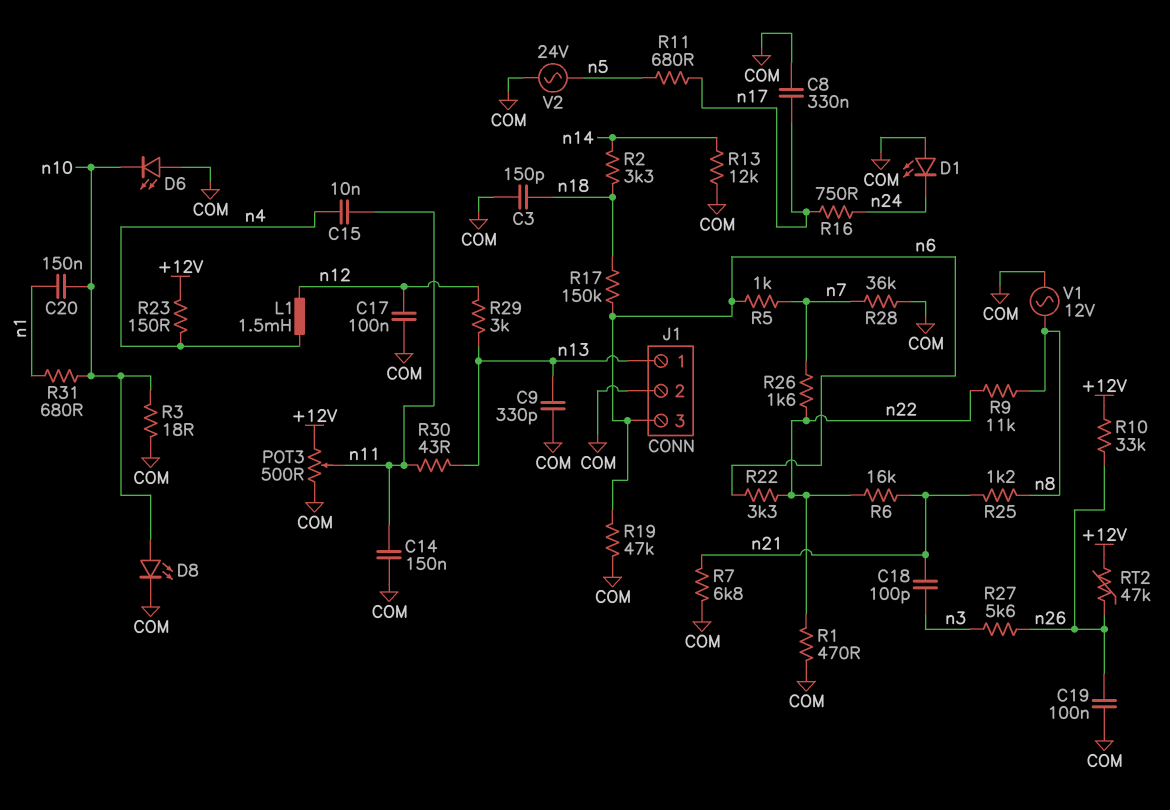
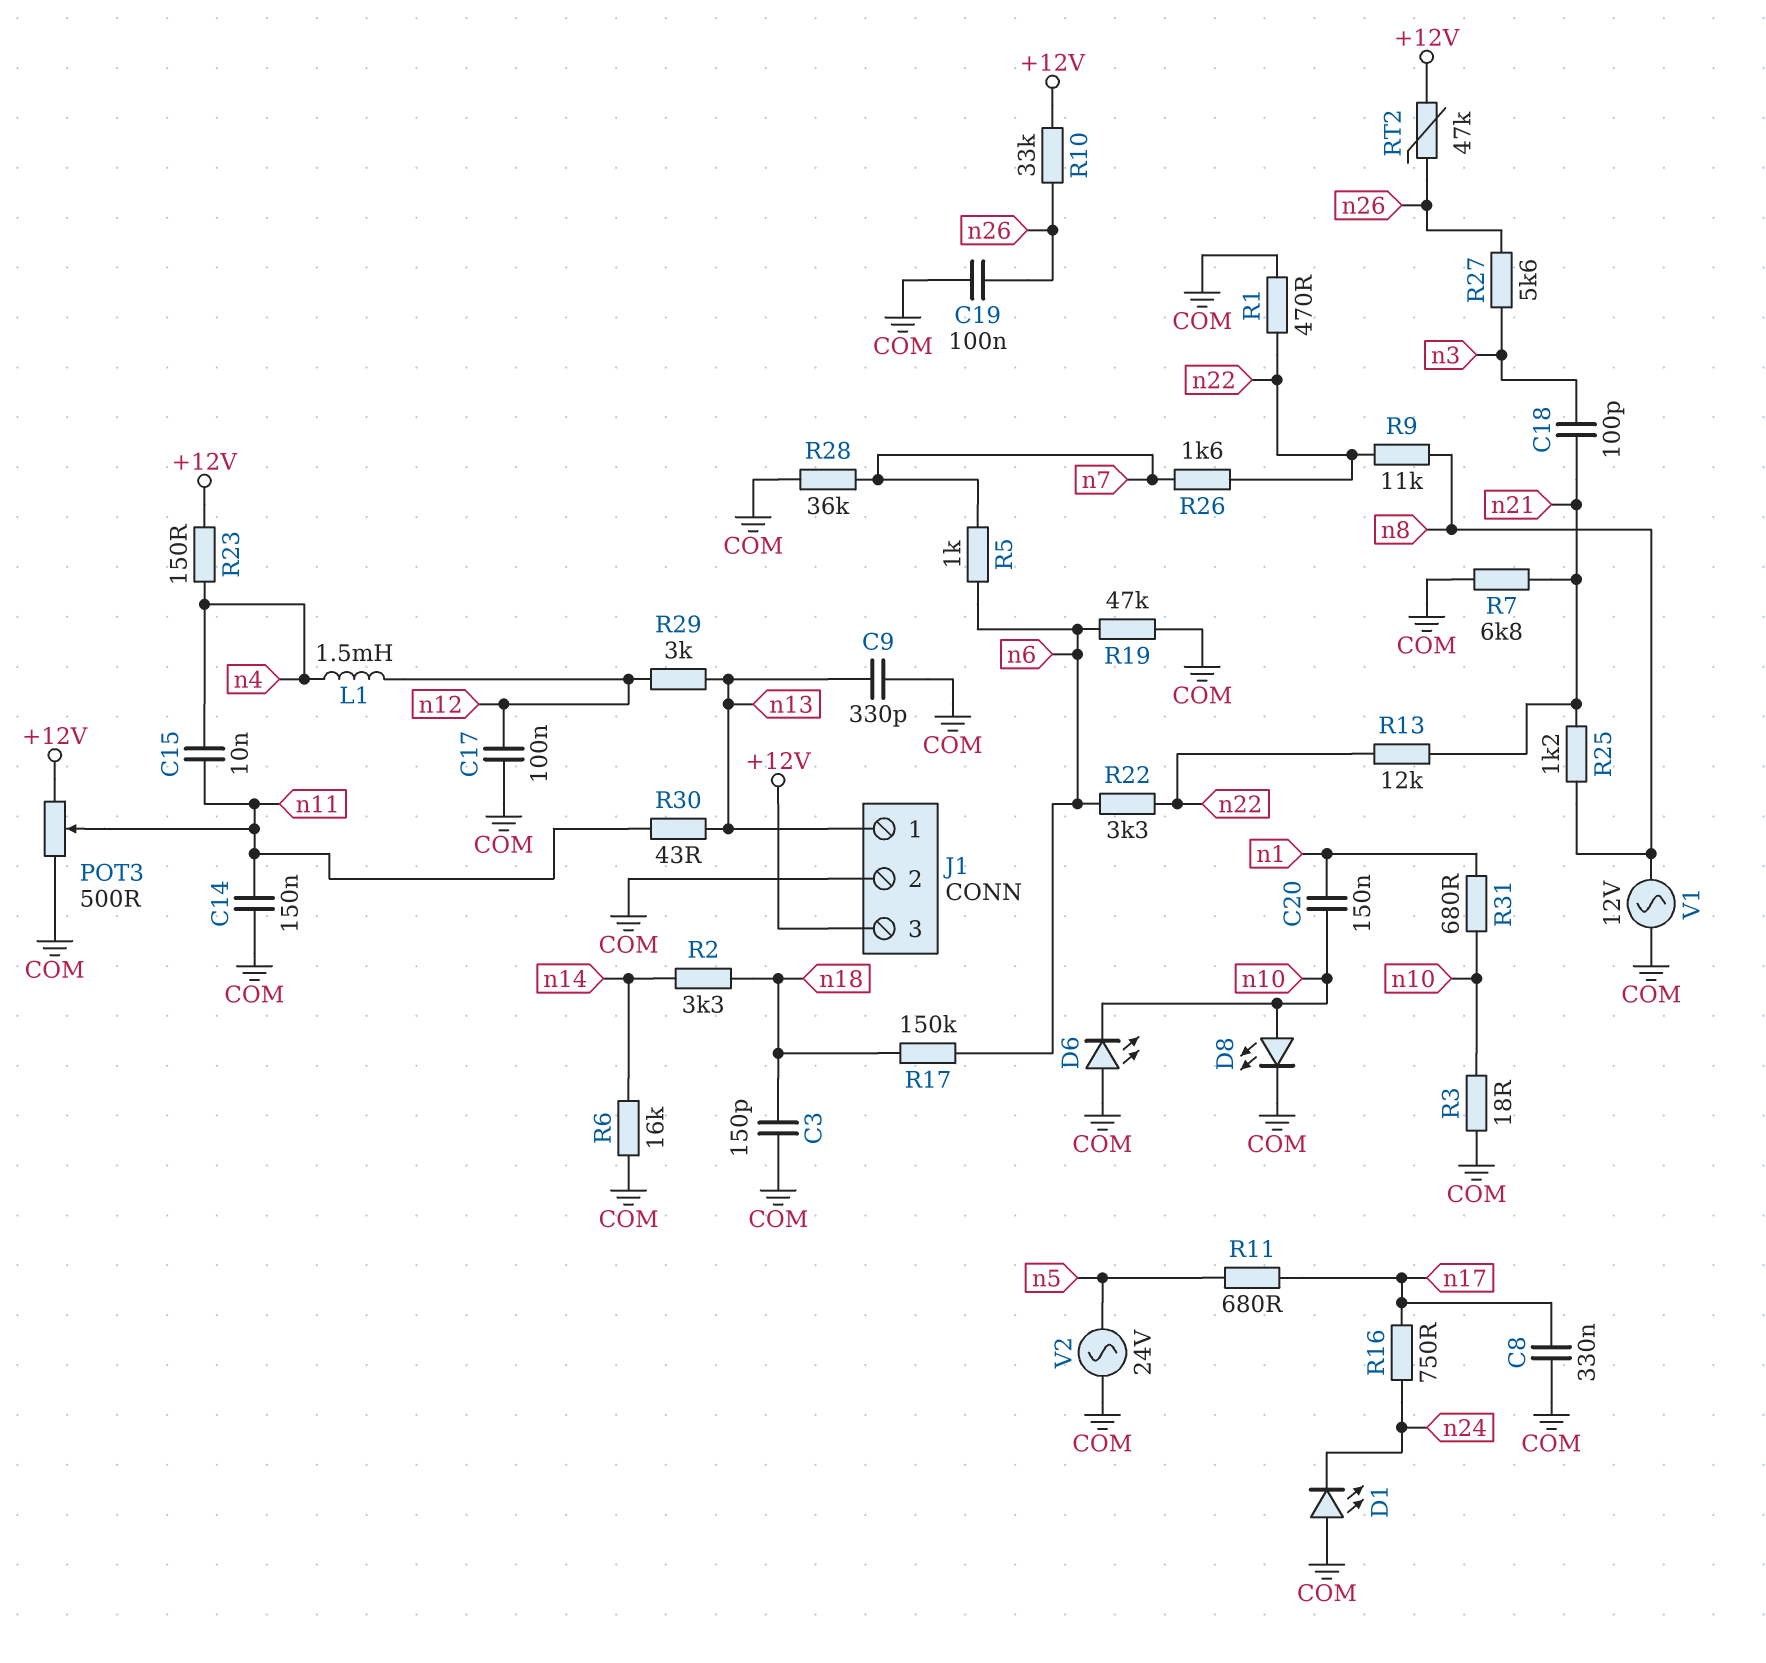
J1 pin 3: n6 -> +12V
R6: 16k (n21, n22) -> 16k (COM, n14)
R13: 12k (COM, n14) -> 12k (n21, n22)

